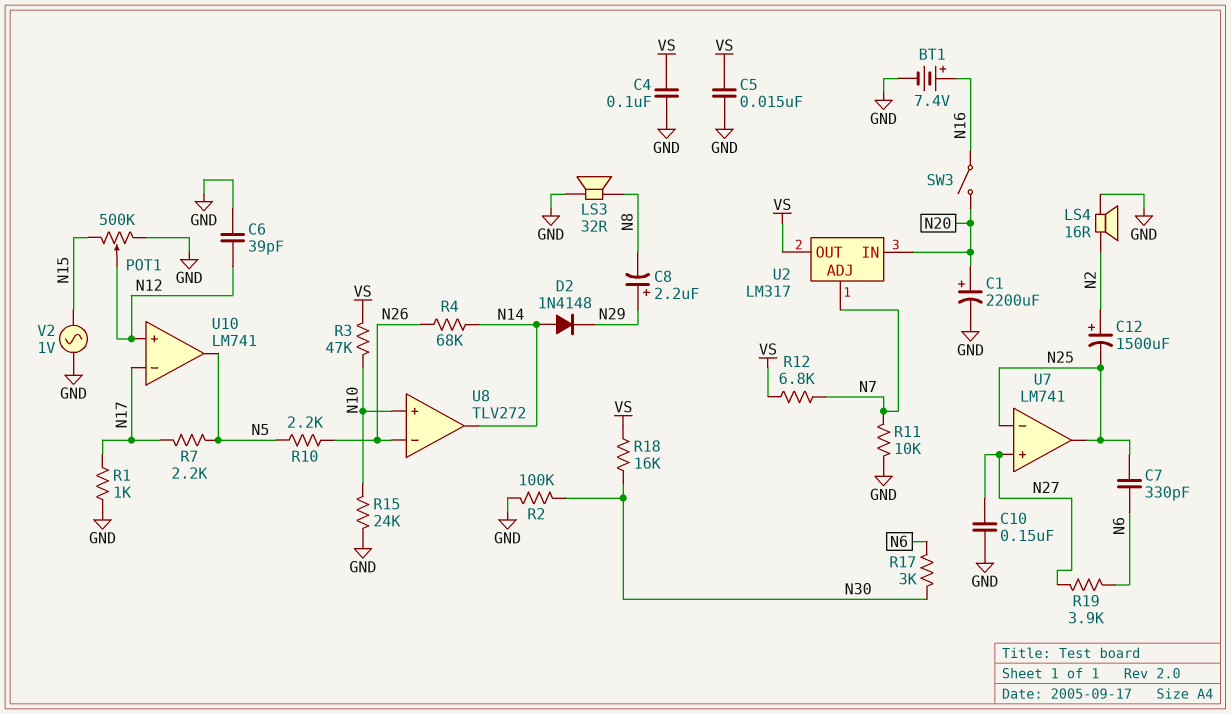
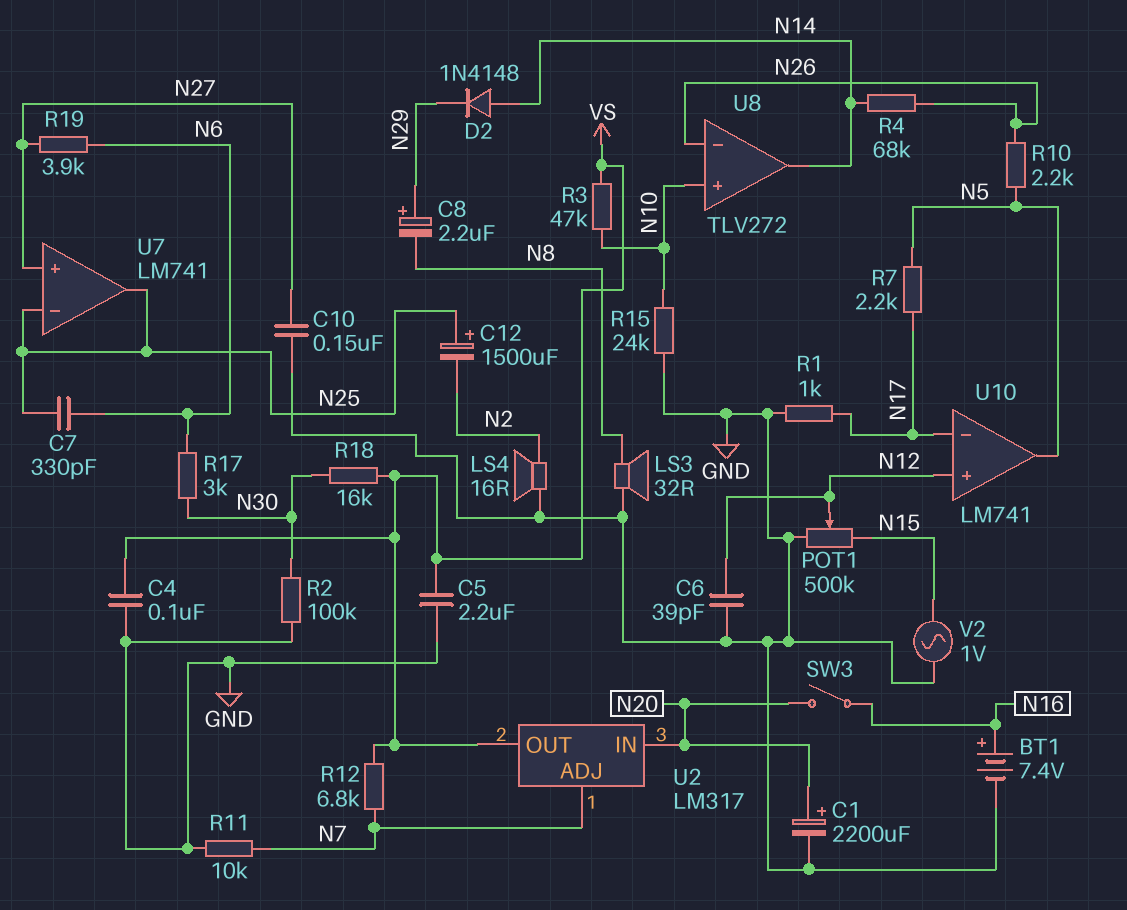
C5: 15nF (GND, VS) -> 2.2uF (GND, VS)
C12: 1500uF (plus N2, minus N25) -> 1500uF (plus N25, minus N2)

